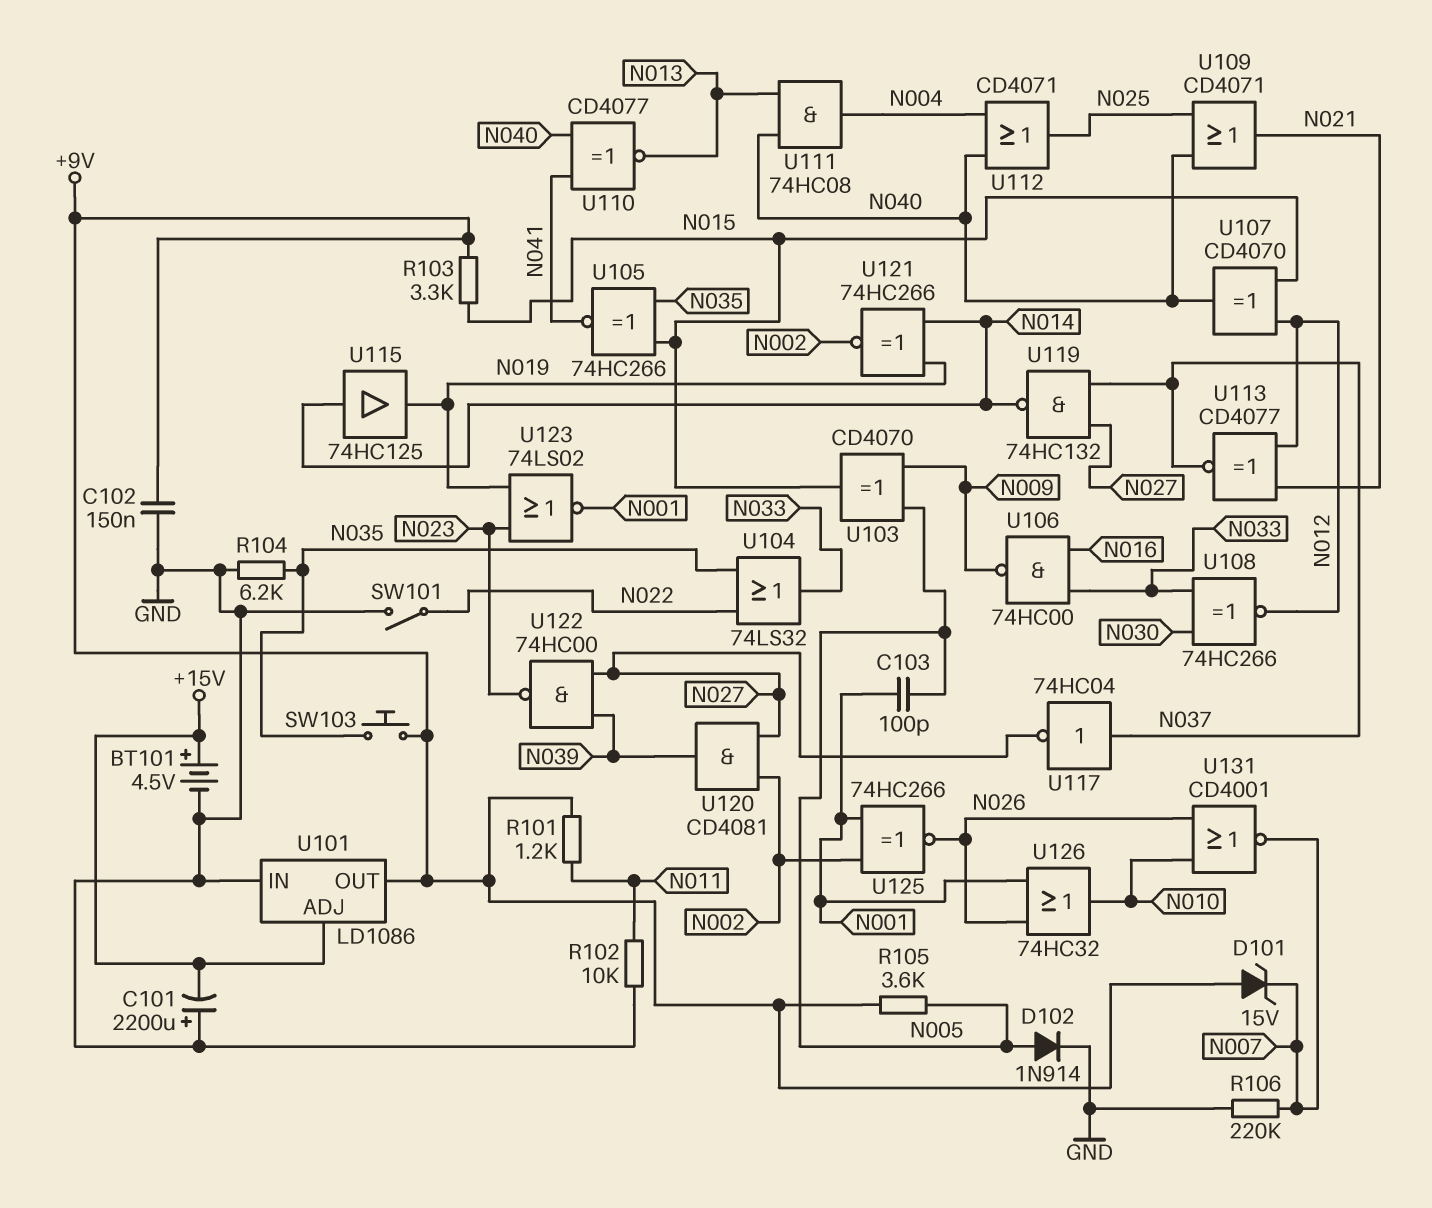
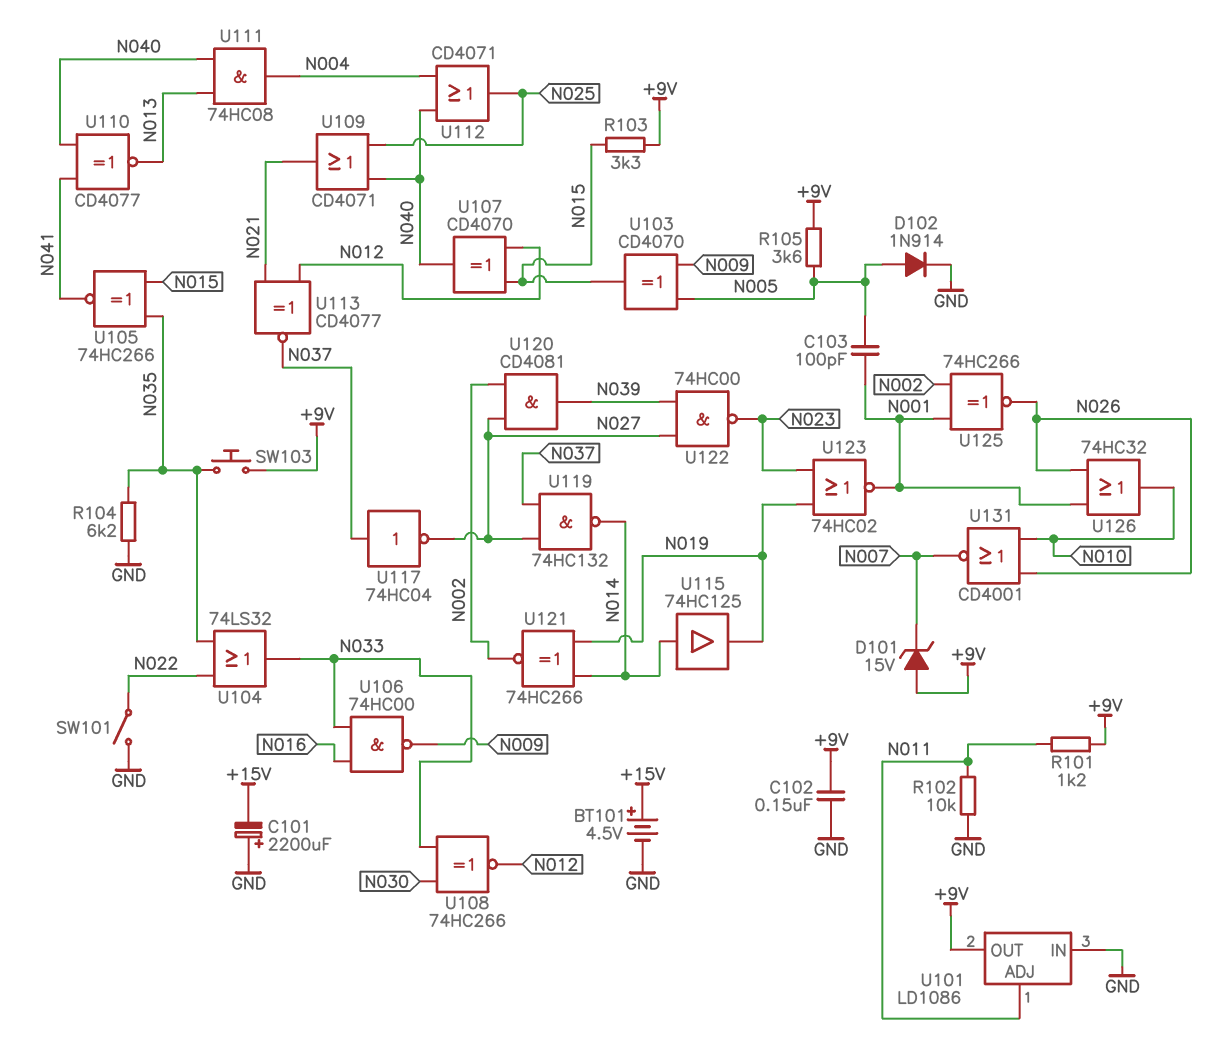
R106: 220k (GND, N007) -> none
U101 pin ADJ: +15V -> N011
U123: NOR 74LS02 (in N019, in N023, out N001) -> NOR 74HC02 (in N019, in N023, out N001)

